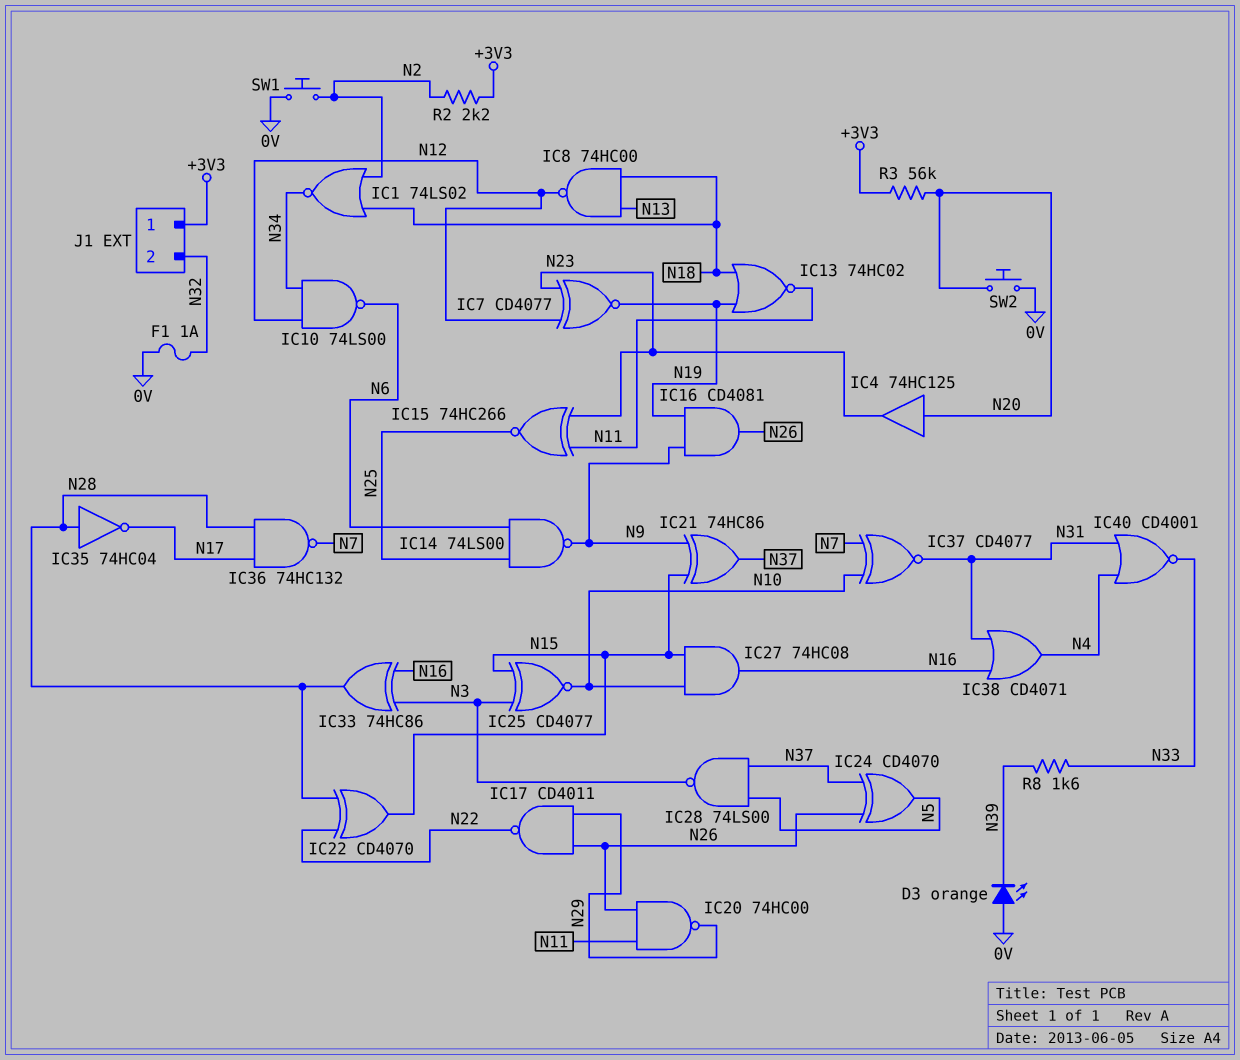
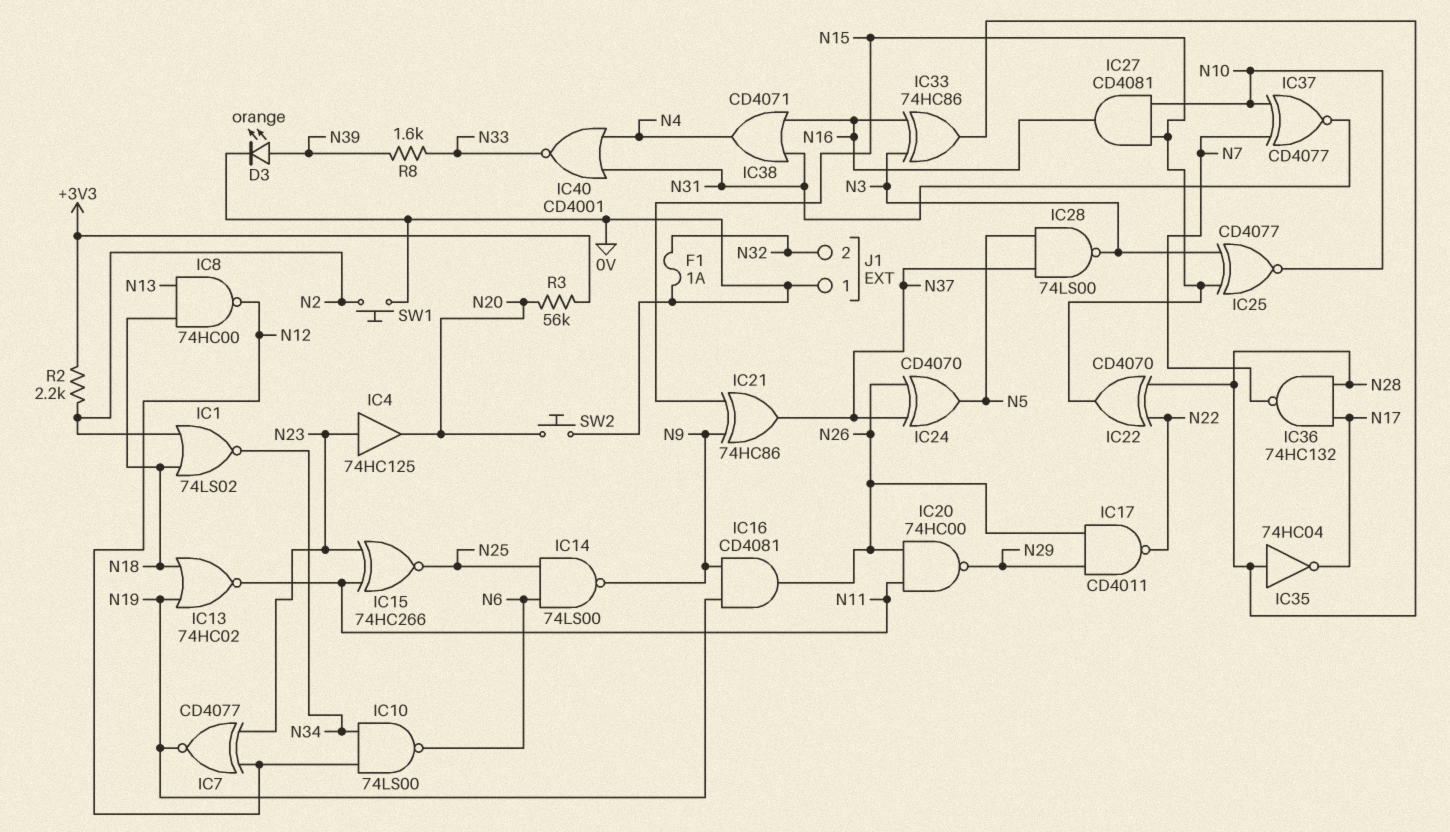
D3: LED orange (A 0V, K N39) -> LED orange (A N39, K 0V)
IC4: buffer 74HC125 (in N20, out N23) -> buffer 74HC125 (in N23, out N20)
IC27: AND 74HC08 (in N10, in N15, out N16) -> AND CD4081 (in N10, in N15, out N16)
J1 pin 1: +3V3 -> 0V

